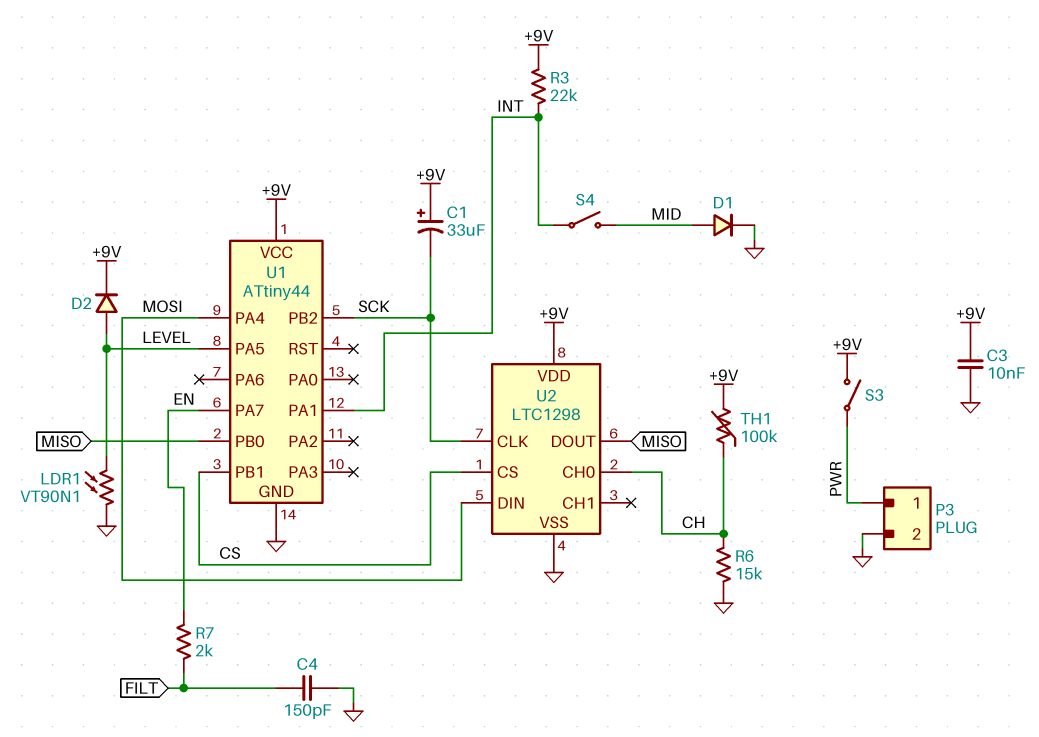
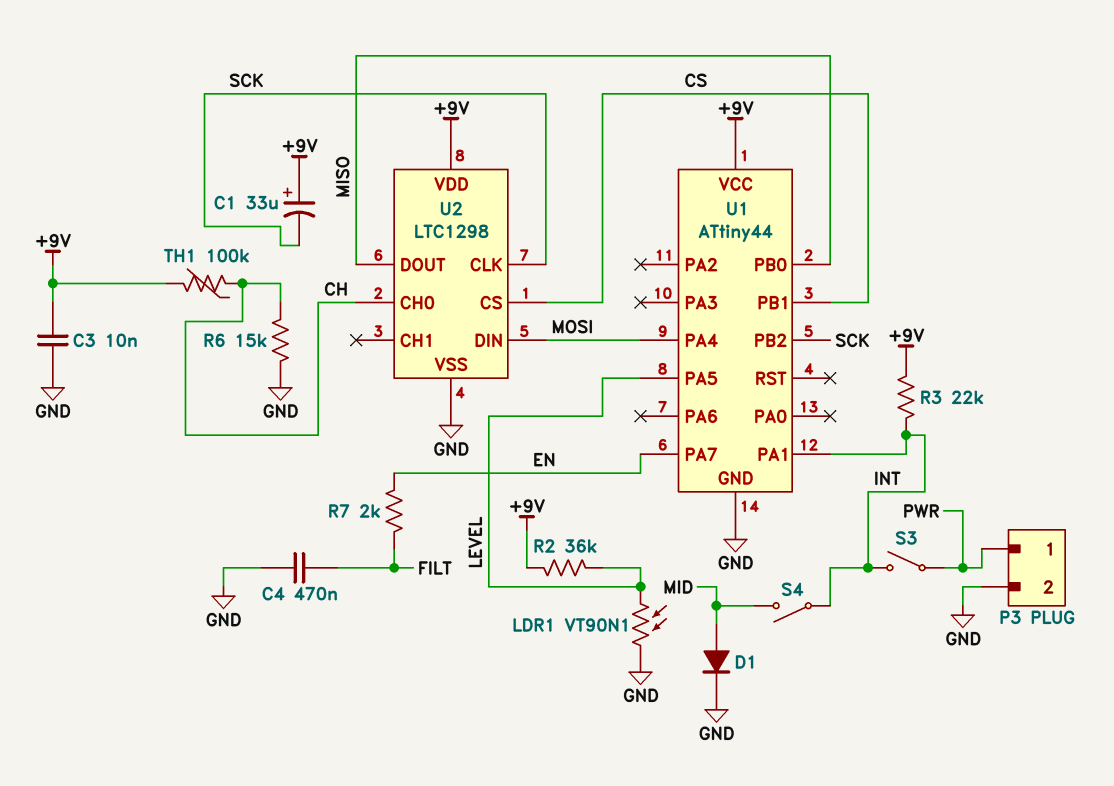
C4: 150pF (FILT, GND) -> 470nF (FILT, GND)
D2: diode (A LEVEL, K +9V) -> none
R2: none -> 36k (+9V, LEVEL)
S3: switch (+9V, PWR) -> switch (INT, PWR)

